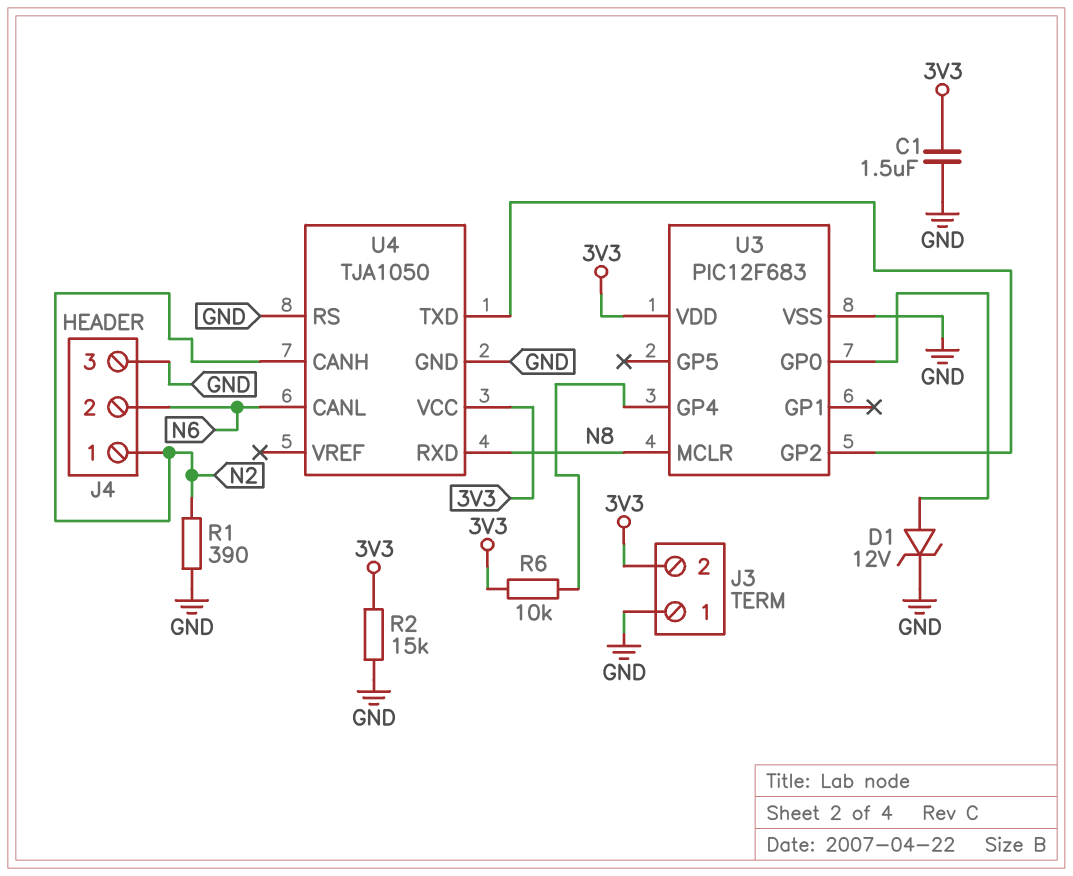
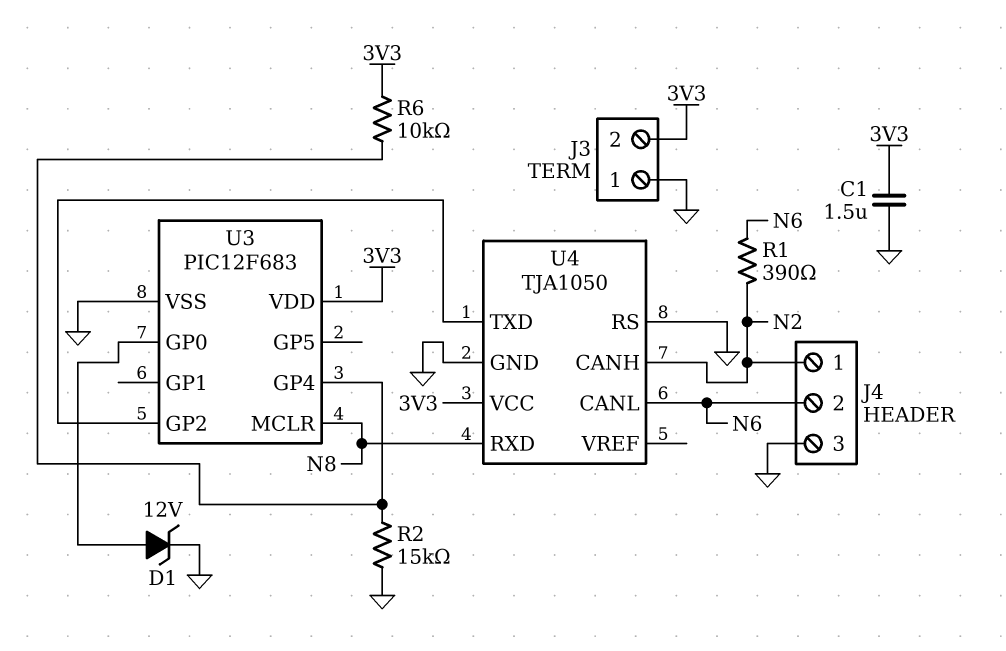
R1: 390 (GND, N2) -> 390 (N2, N6)
R2: 15k (3V3, GND) -> 15k (GND, U3/GP4)

